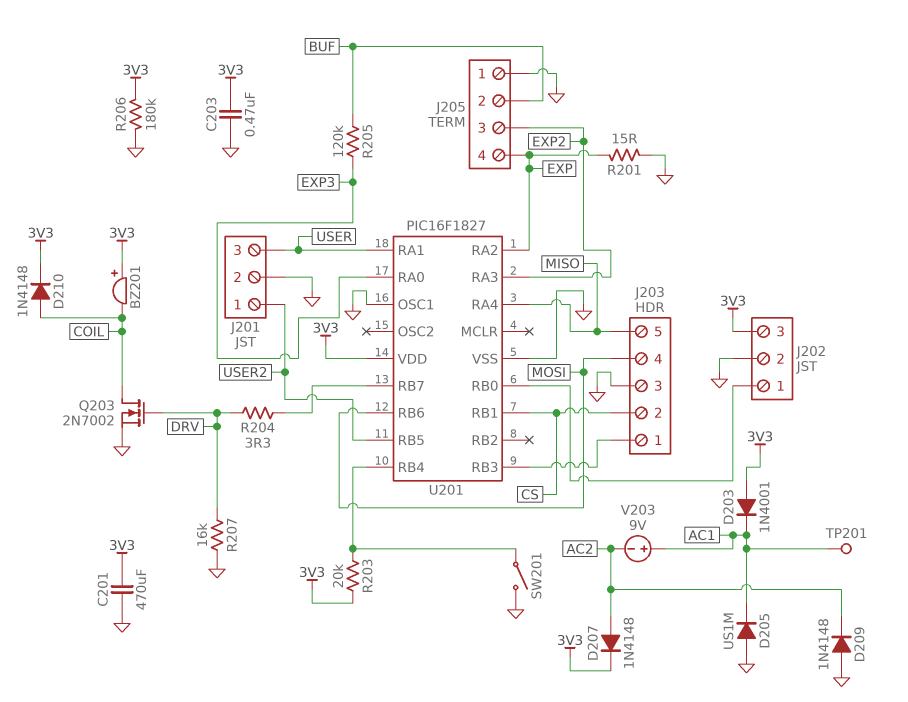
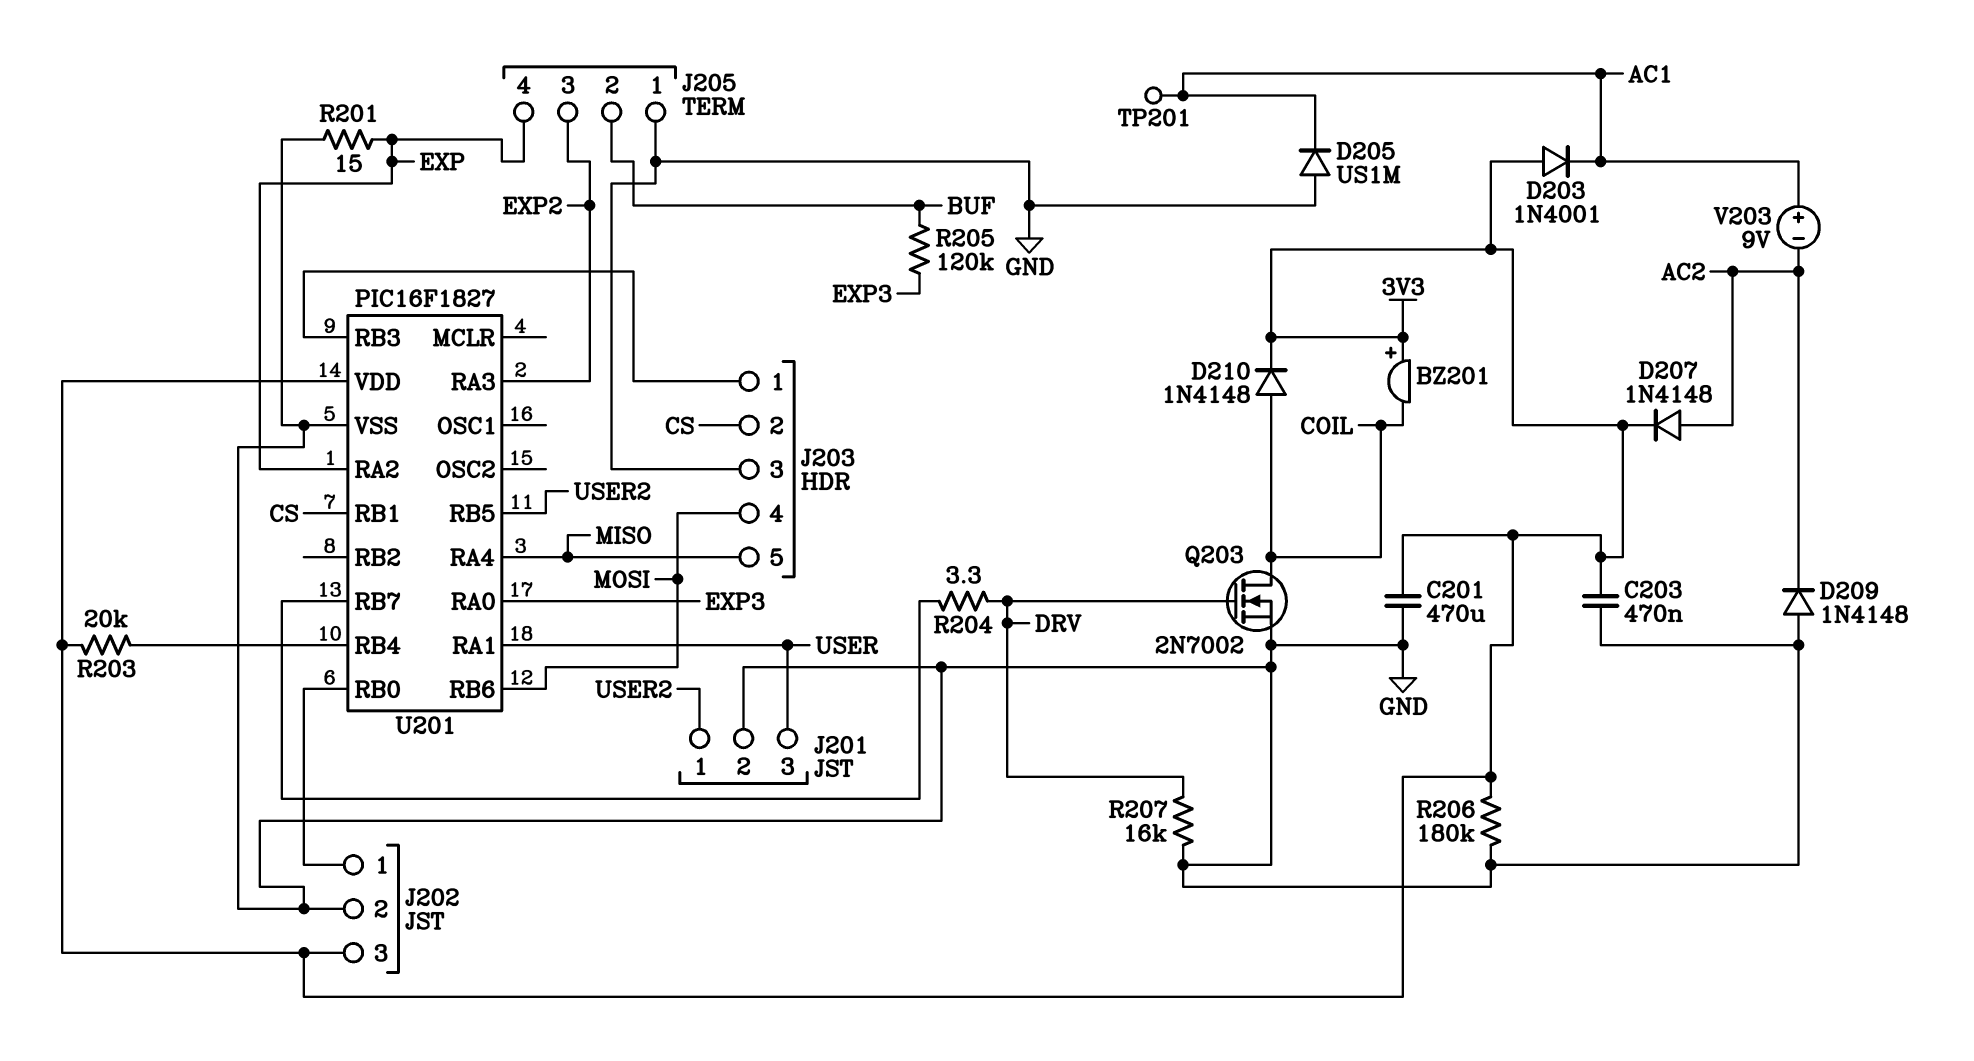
SW201: switch (GND, U201/RB4) -> none
U201 pin OSC1: GND -> none

